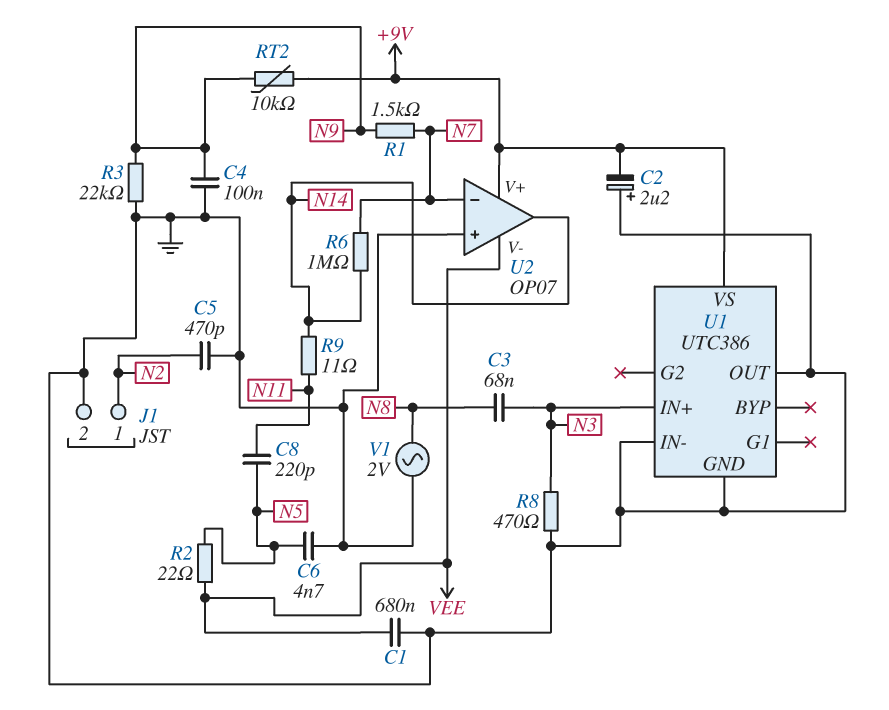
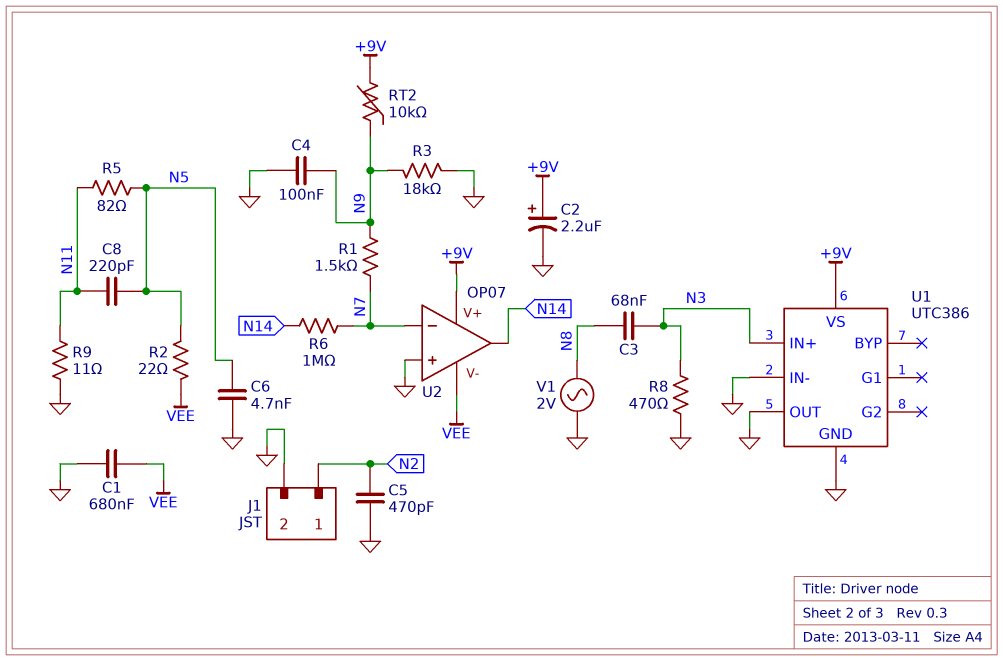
C2: 2.2uF (plus GND, minus +9V) -> 2.2uF (plus +9V, minus GND)
R3: 22k (GND, N9) -> 18k (GND, N9)
R5: none -> 82 (N5, N11)
R9: 11 (N11, N14) -> 11 (GND, N11)

